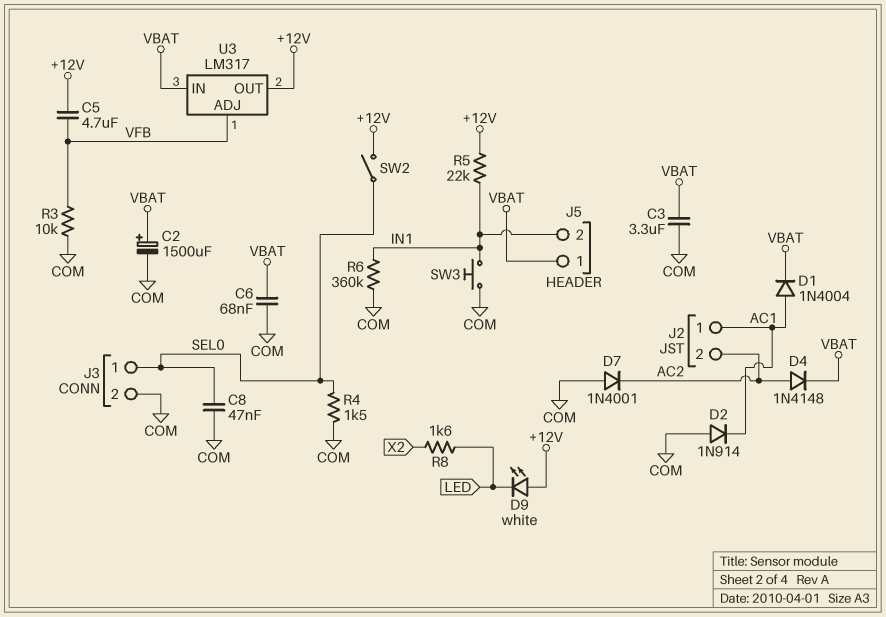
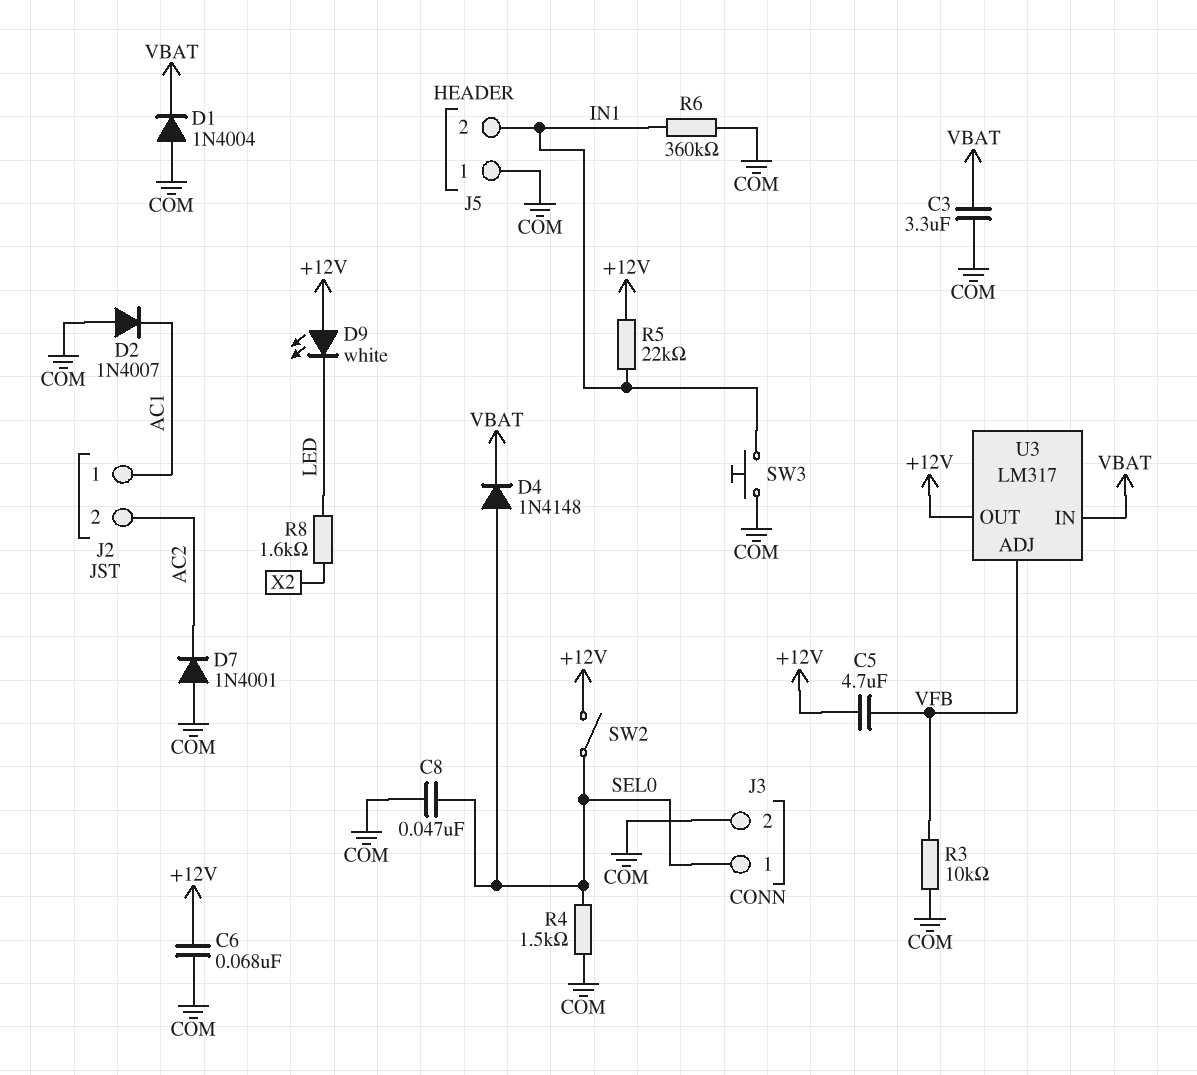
C2: 1500uF (plus VBAT, minus COM) -> none
C6: 68nF (COM, VBAT) -> 68nF (+12V, COM)
D1: diode 1N4004 (A AC1, K VBAT) -> diode 1N4004 (A COM, K VBAT)
D2: diode 1N914 (A COM, K AC1) -> diode 1N4007 (A COM, K AC1)
D4: diode 1N4148 (A AC2, K VBAT) -> diode 1N4148 (A SEL0, K VBAT)
J5 pin 1: VBAT -> COM

